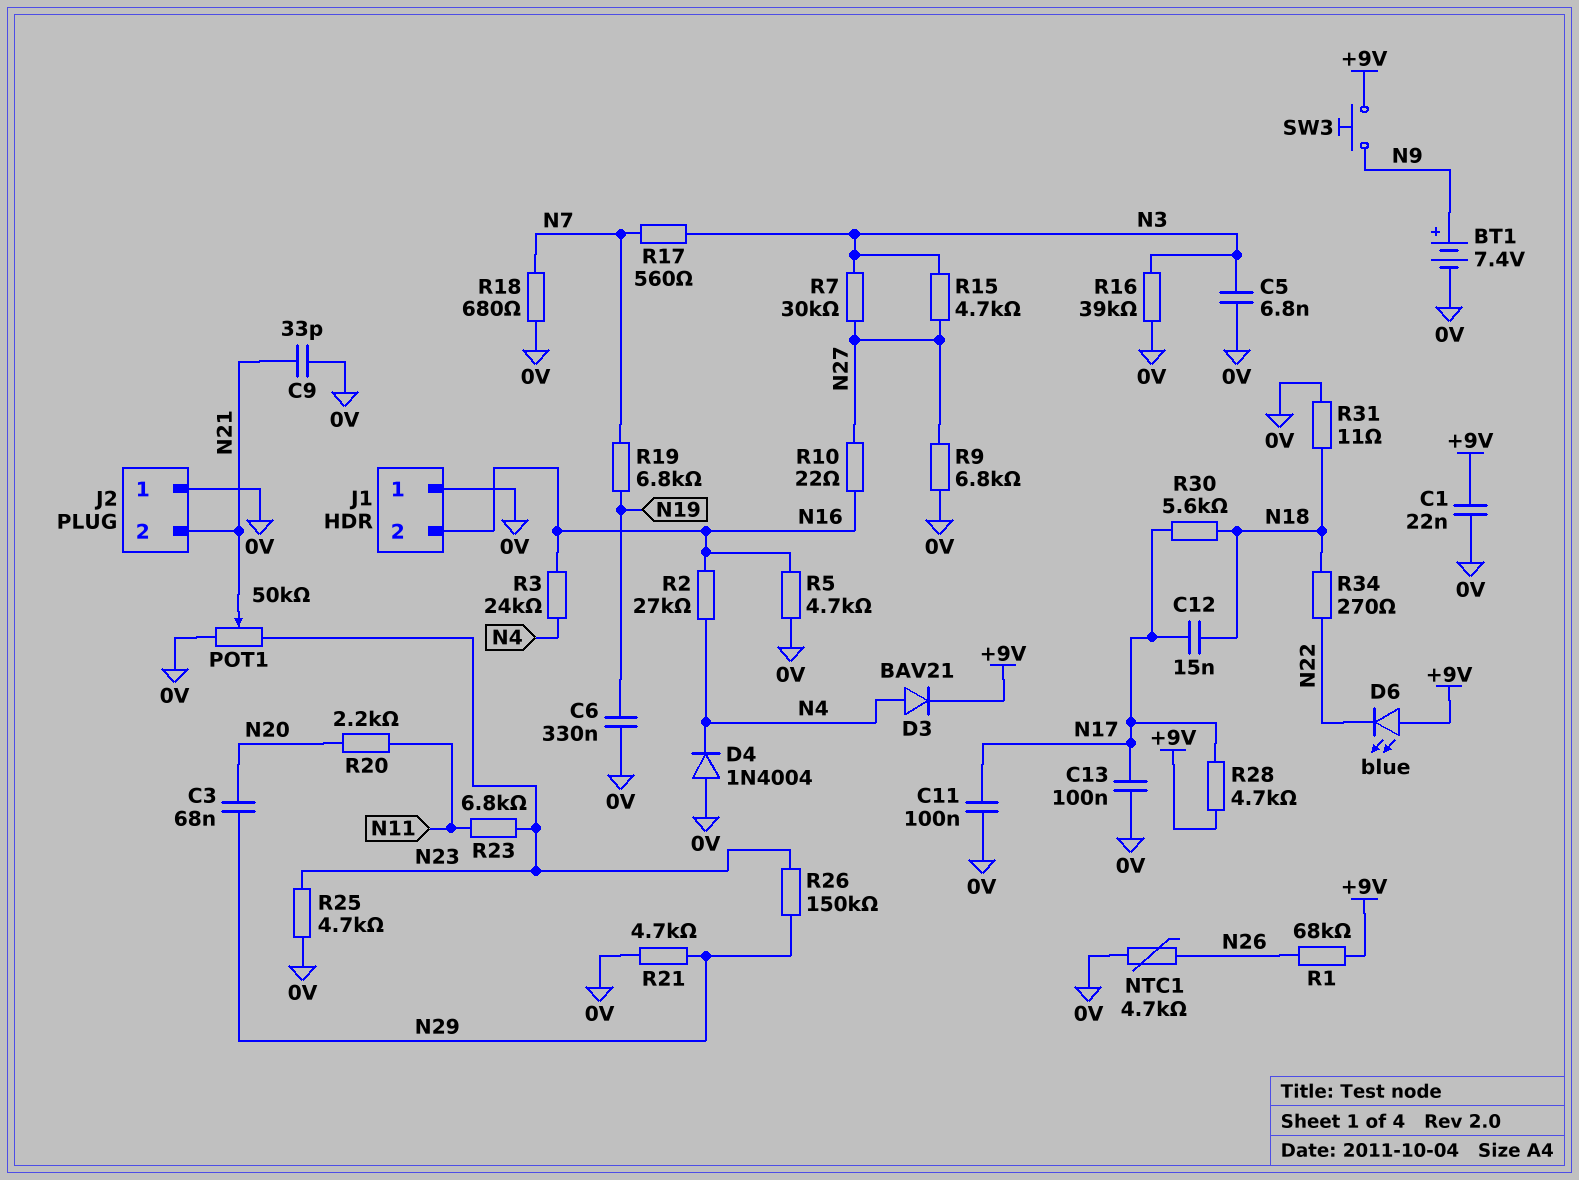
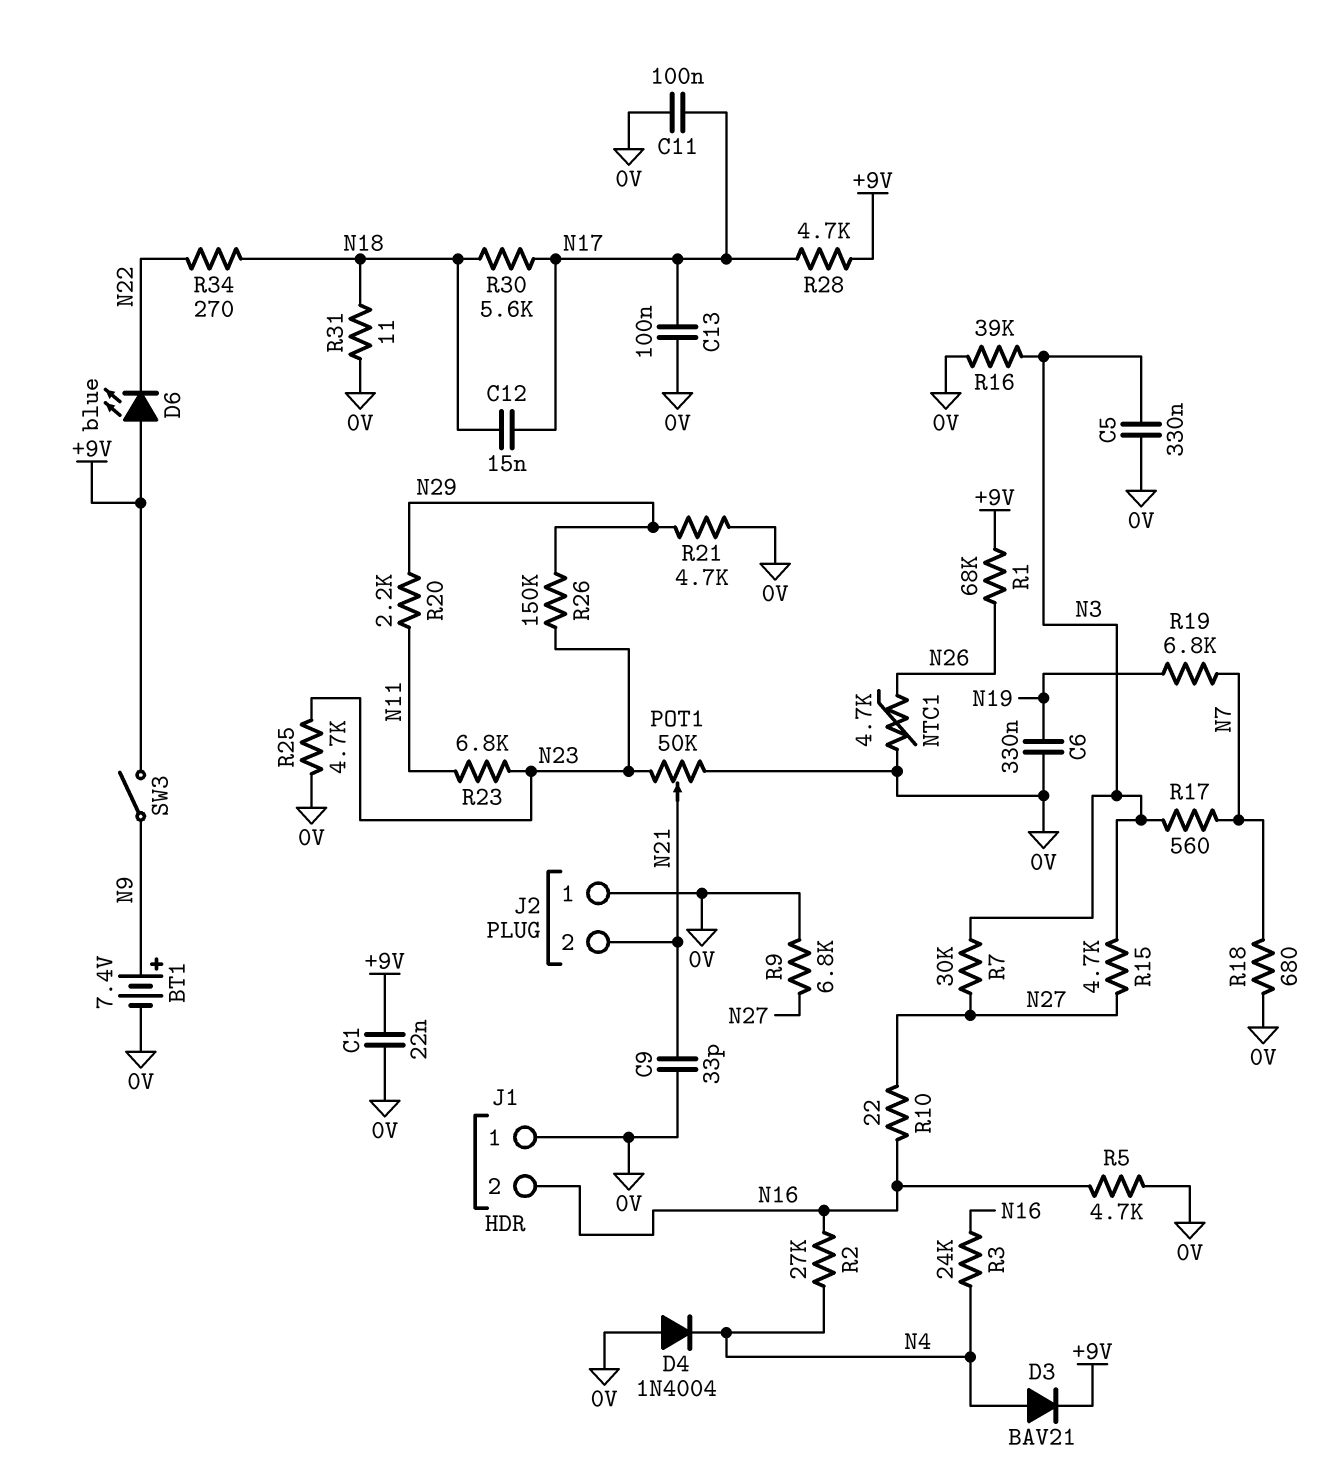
C3: 68nF (N20, N29) -> none
C5: 6.8nF (0V, N3) -> 330nF (0V, N3)
R20: 2.2k (N11, N20) -> 2.2k (N11, N29)
SW3: button (+9V, N9) -> switch (+9V, N9)

